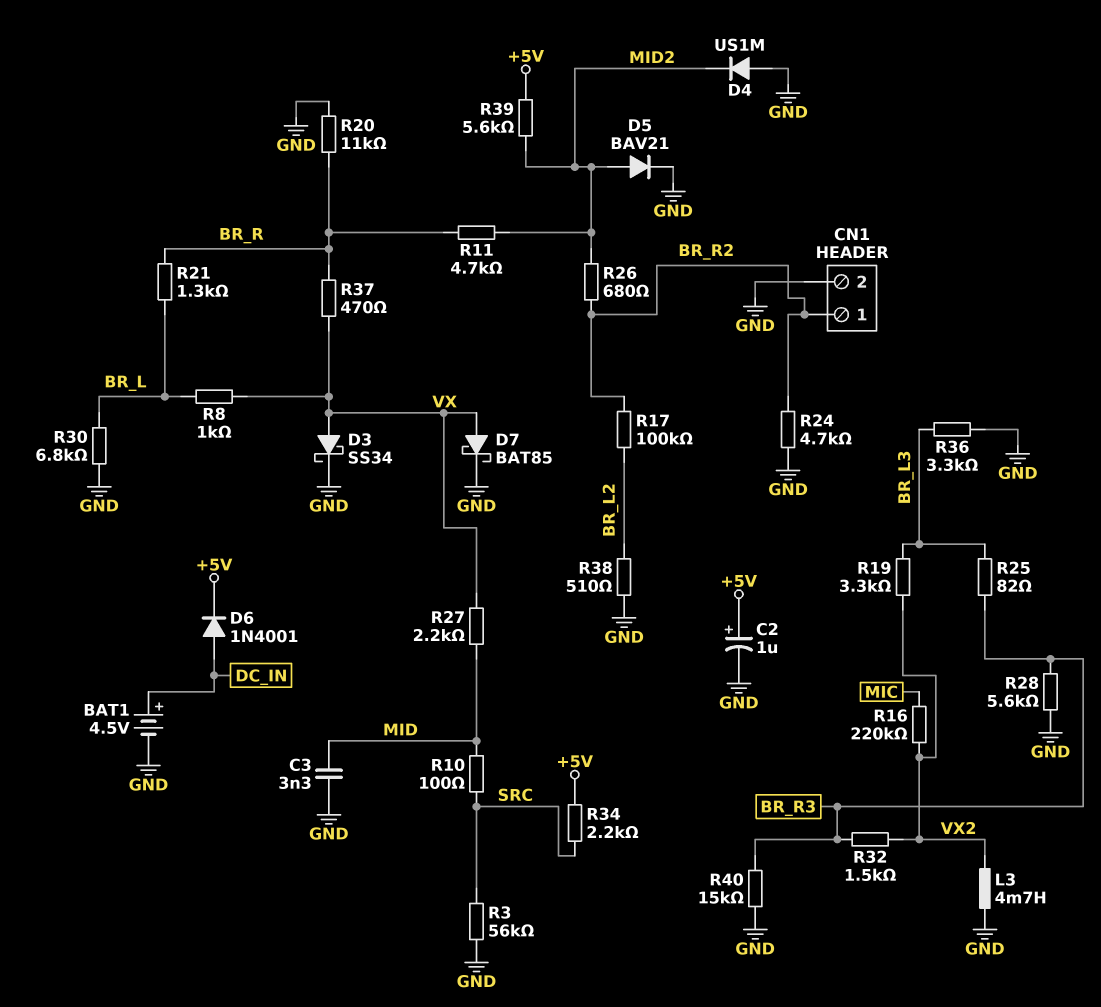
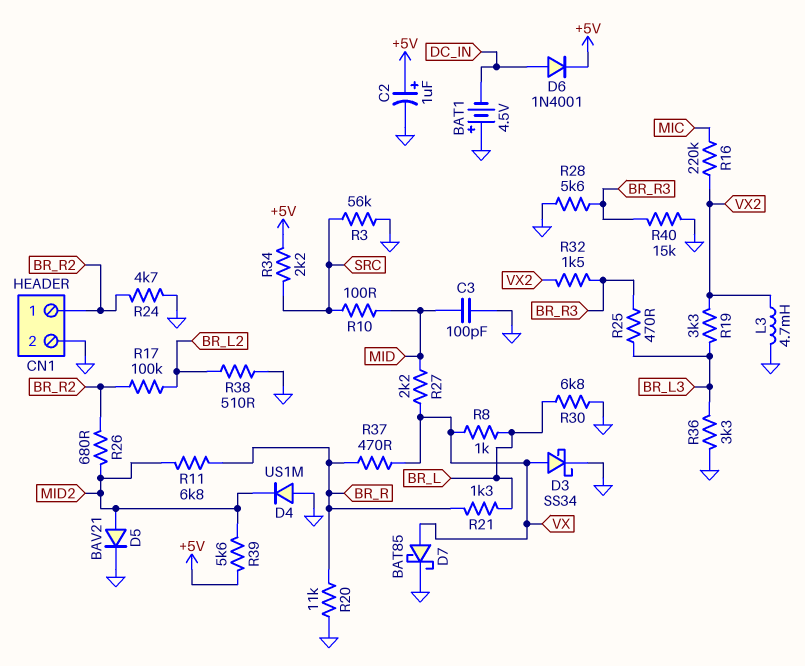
BAT1: 4.5V (plus DC_IN, minus GND) -> 4.5V (plus GND, minus DC_IN)
C3: 3.3nF (GND, MID) -> 100pF (GND, MID)
R11: 4.7k (BR_R, MID2) -> 6.8k (BR_R, MID2)
R25: 82 (BR_L3, BR_R3) -> 470 (BR_L3, BR_R3)

